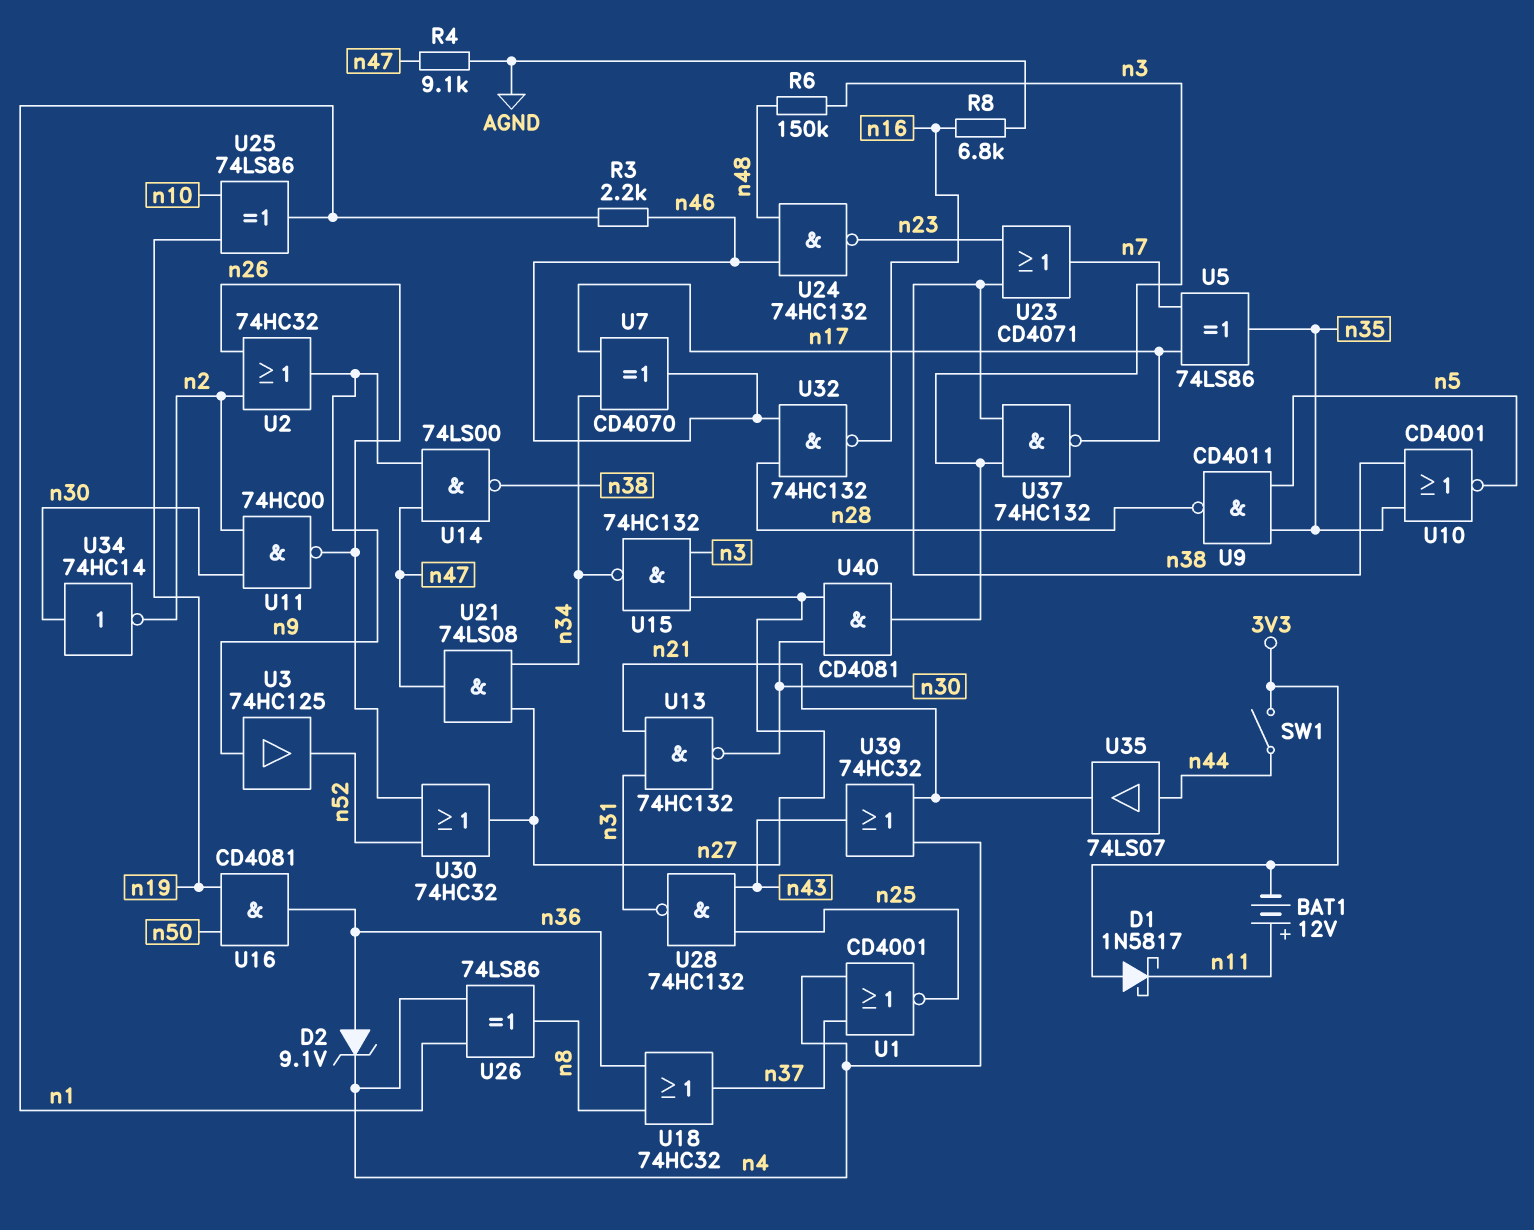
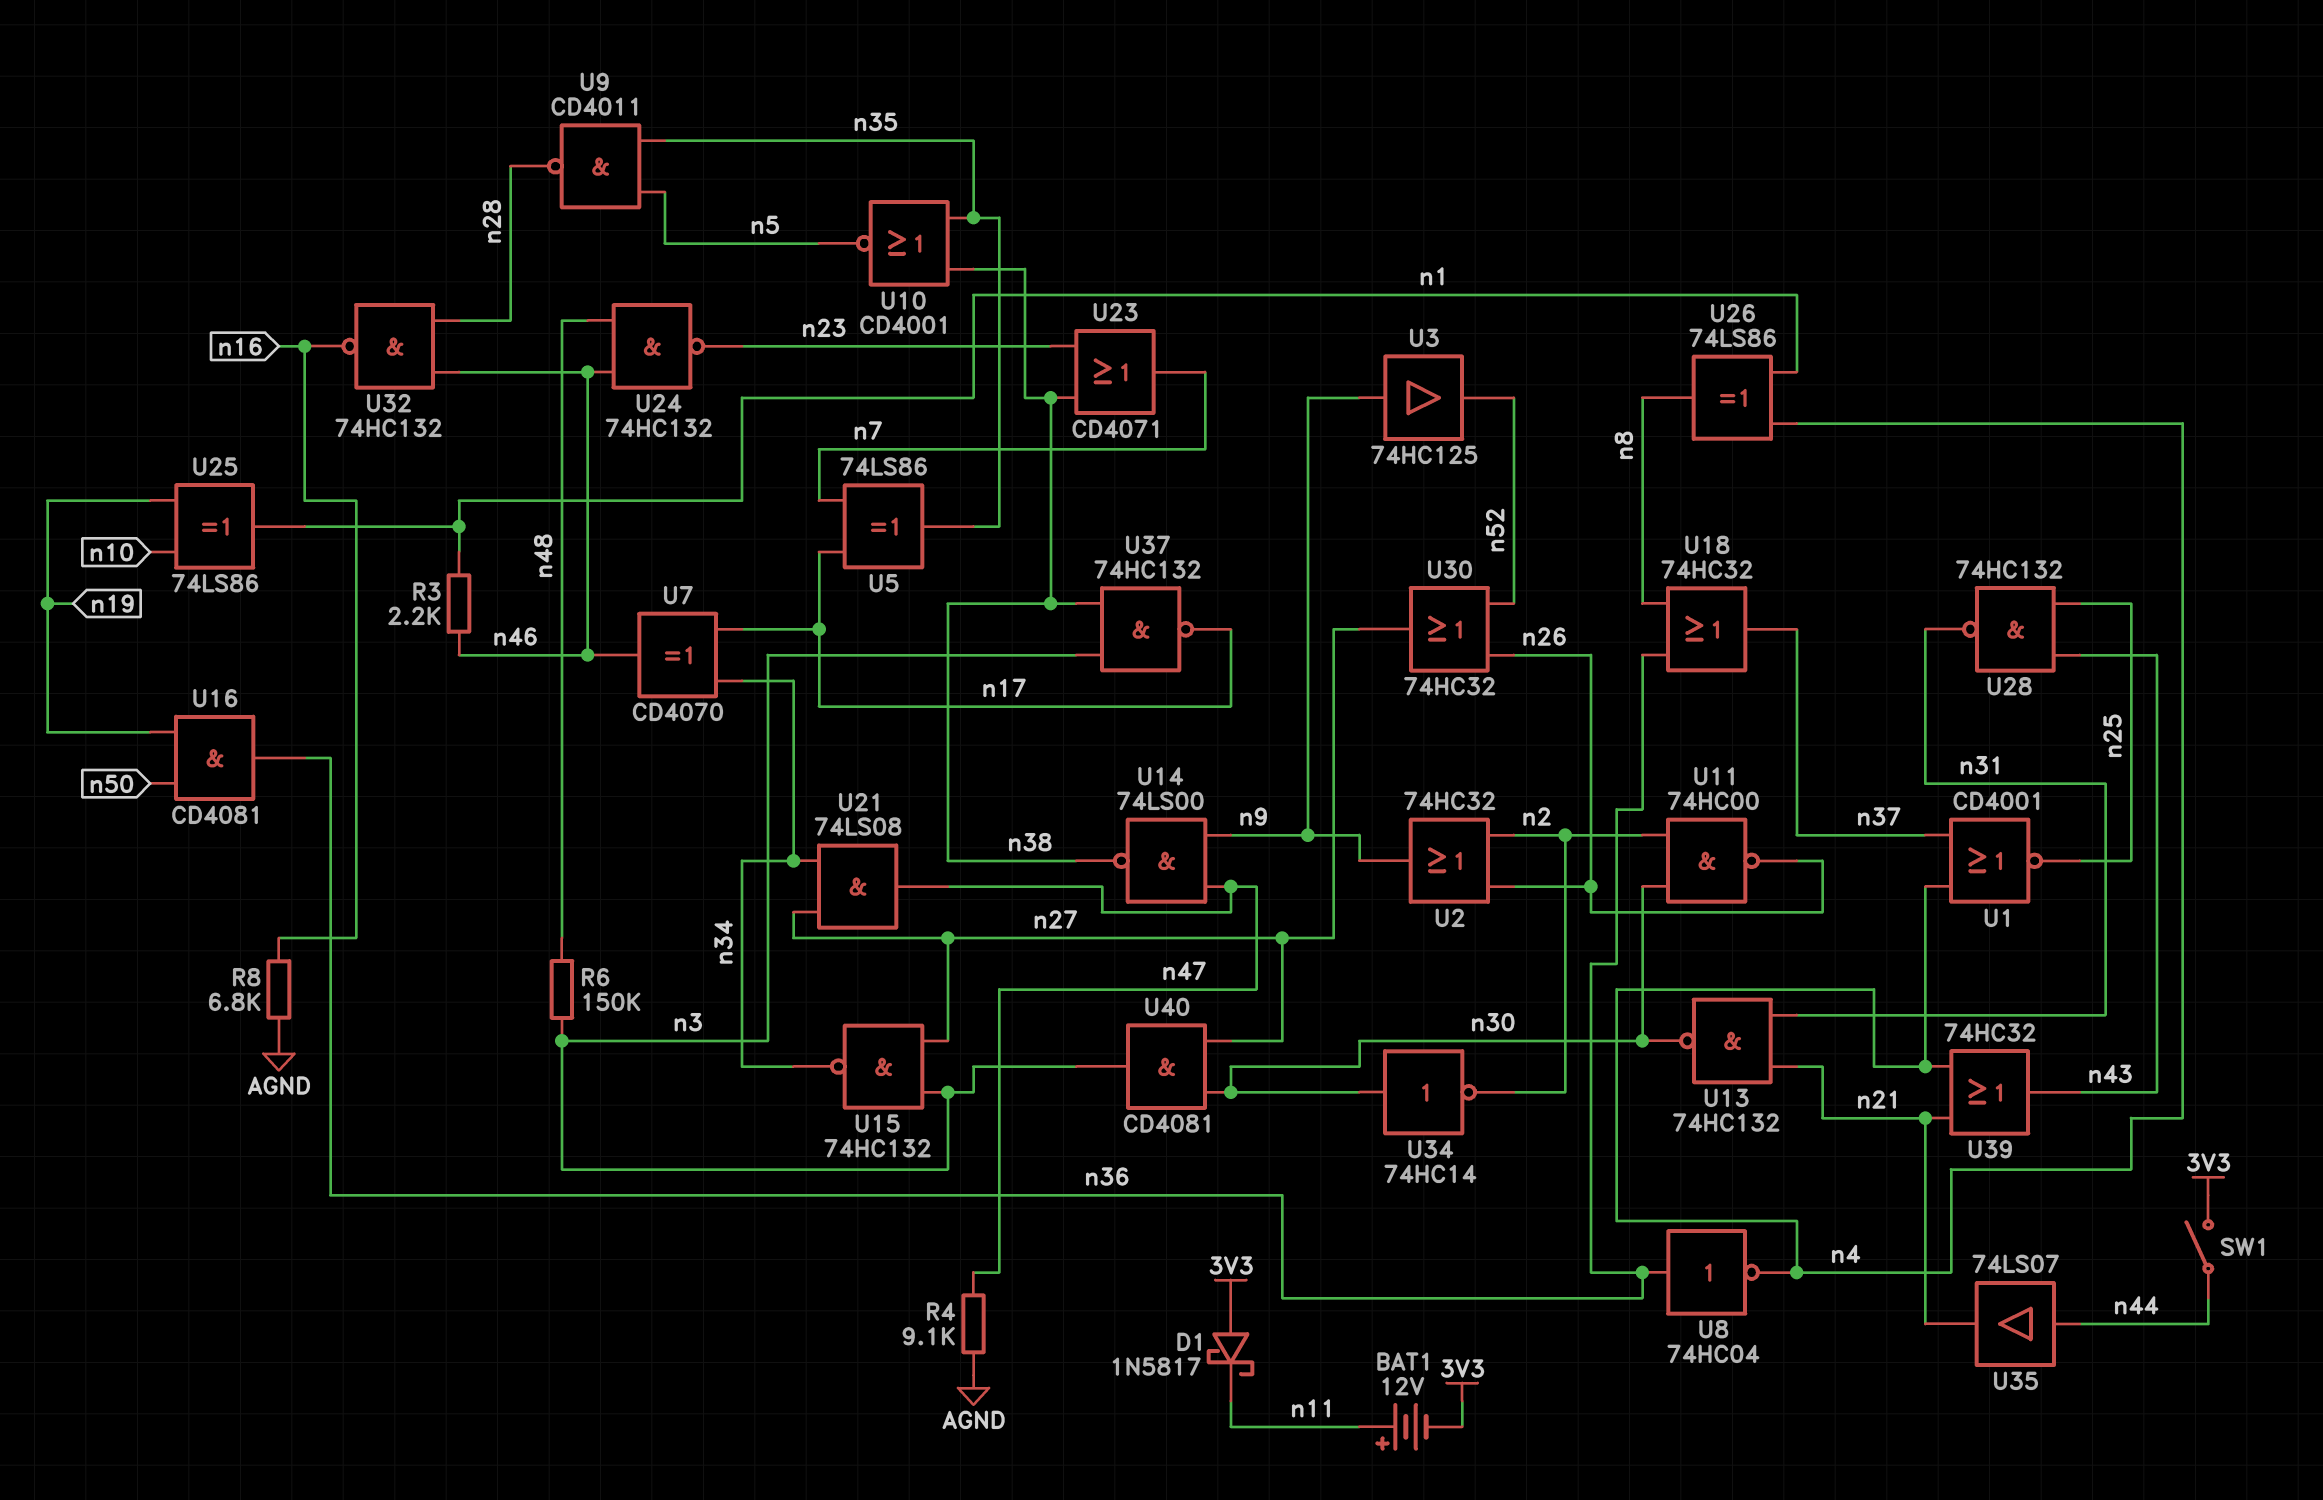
D2: zener 9.1V (A n36, K n4) -> none
U8: none -> NOT 74HC04 (in n36, out n4)

